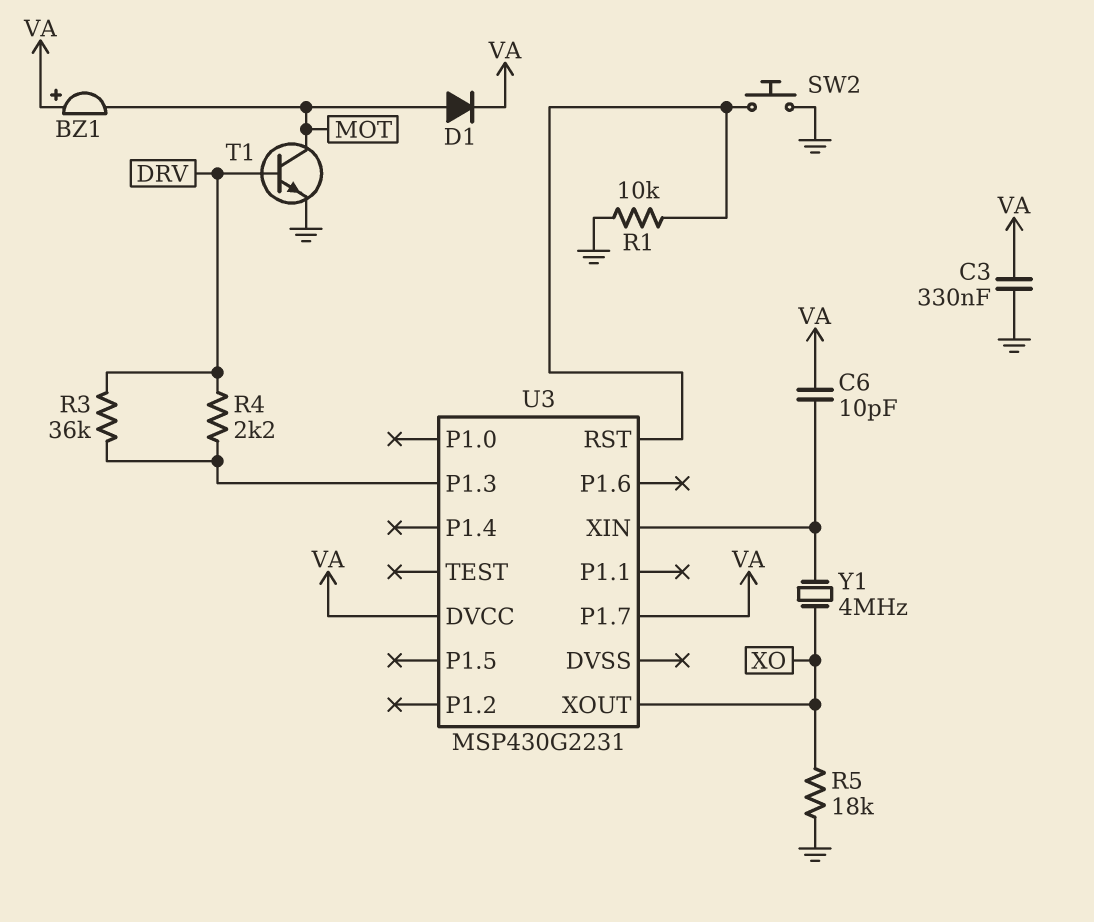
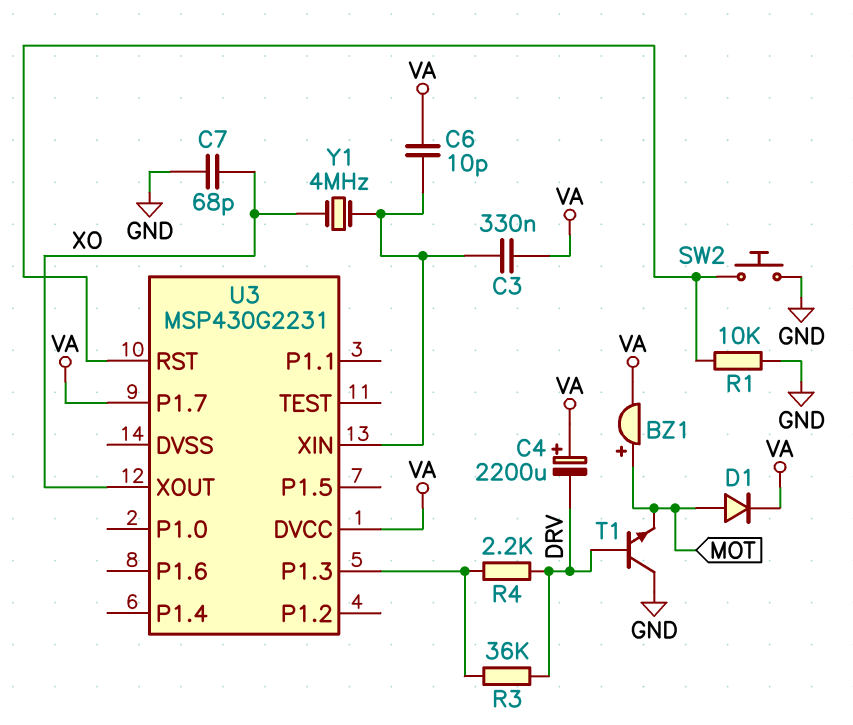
BZ1: buzzer (plus VA, minus MOT) -> buzzer (plus MOT, minus VA)
C3: 330nF (GND, VA) -> 330nF (U3/XIN, VA)
C4: none -> 2200uF (plus VA, minus DRV)
C7: none -> 68pF (GND, XO)
R5: 18k (GND, XO) -> none
T1: NPN (B DRV, C MOT, E GND) -> NPN (B DRV, C GND, E MOT)

